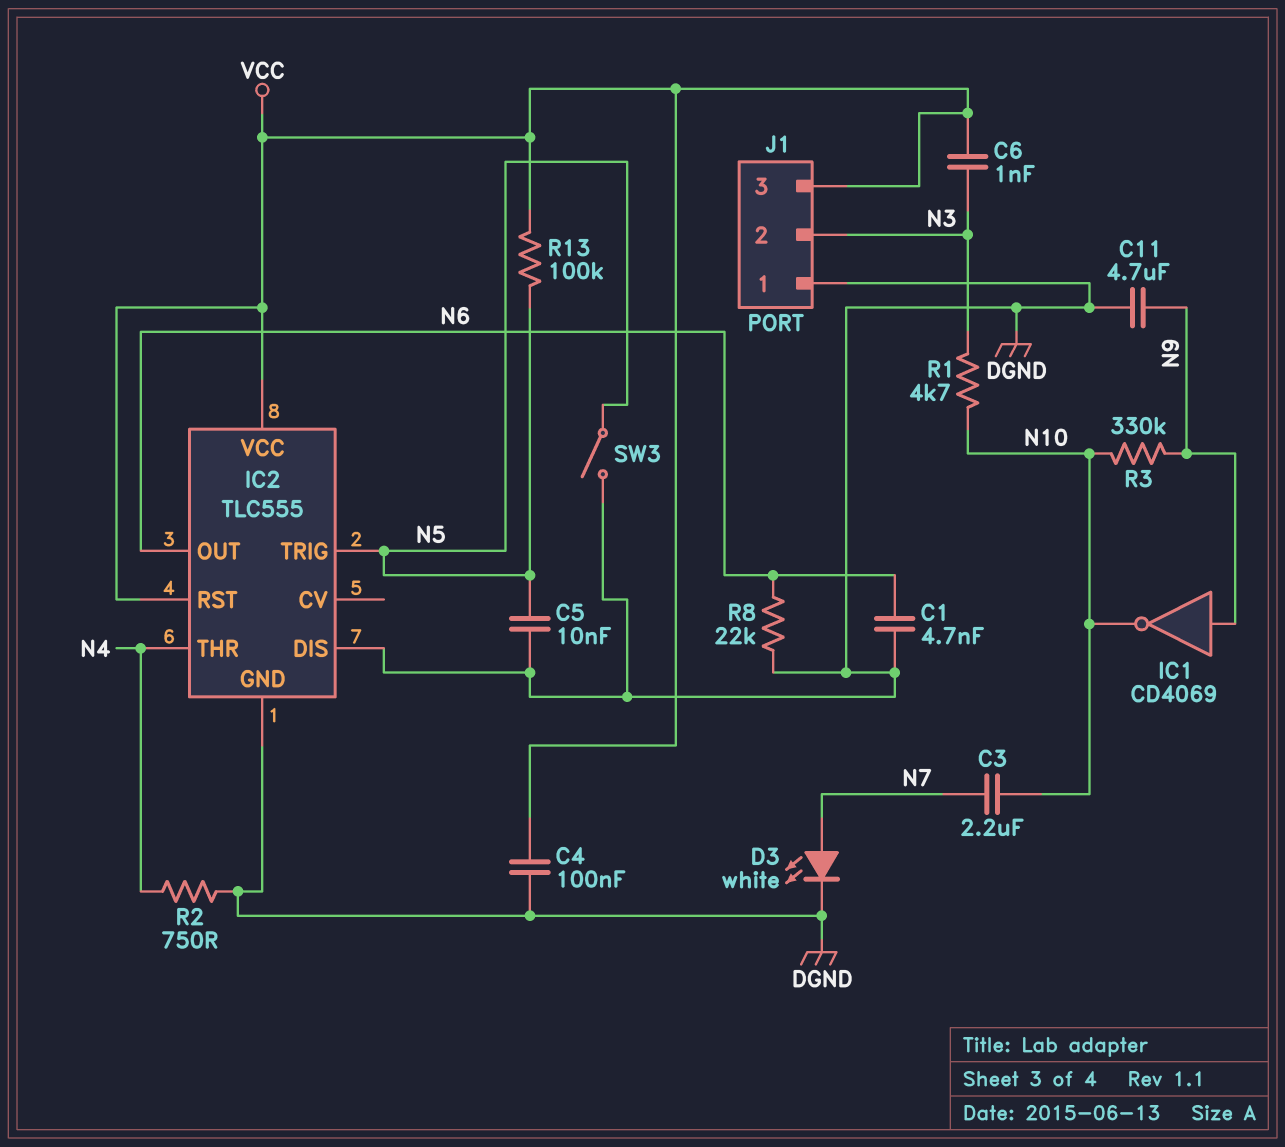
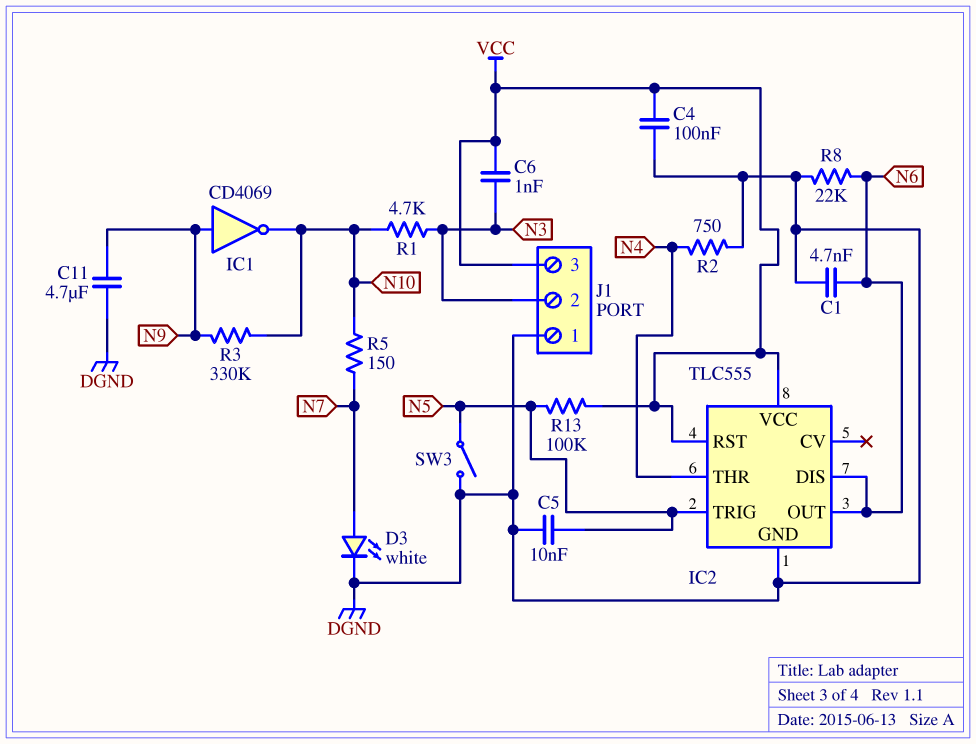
C3: 2.2uF (N7, N10) -> none
IC2 pin DIS: DGND -> N6
R5: none -> 150 (N7, N10)

